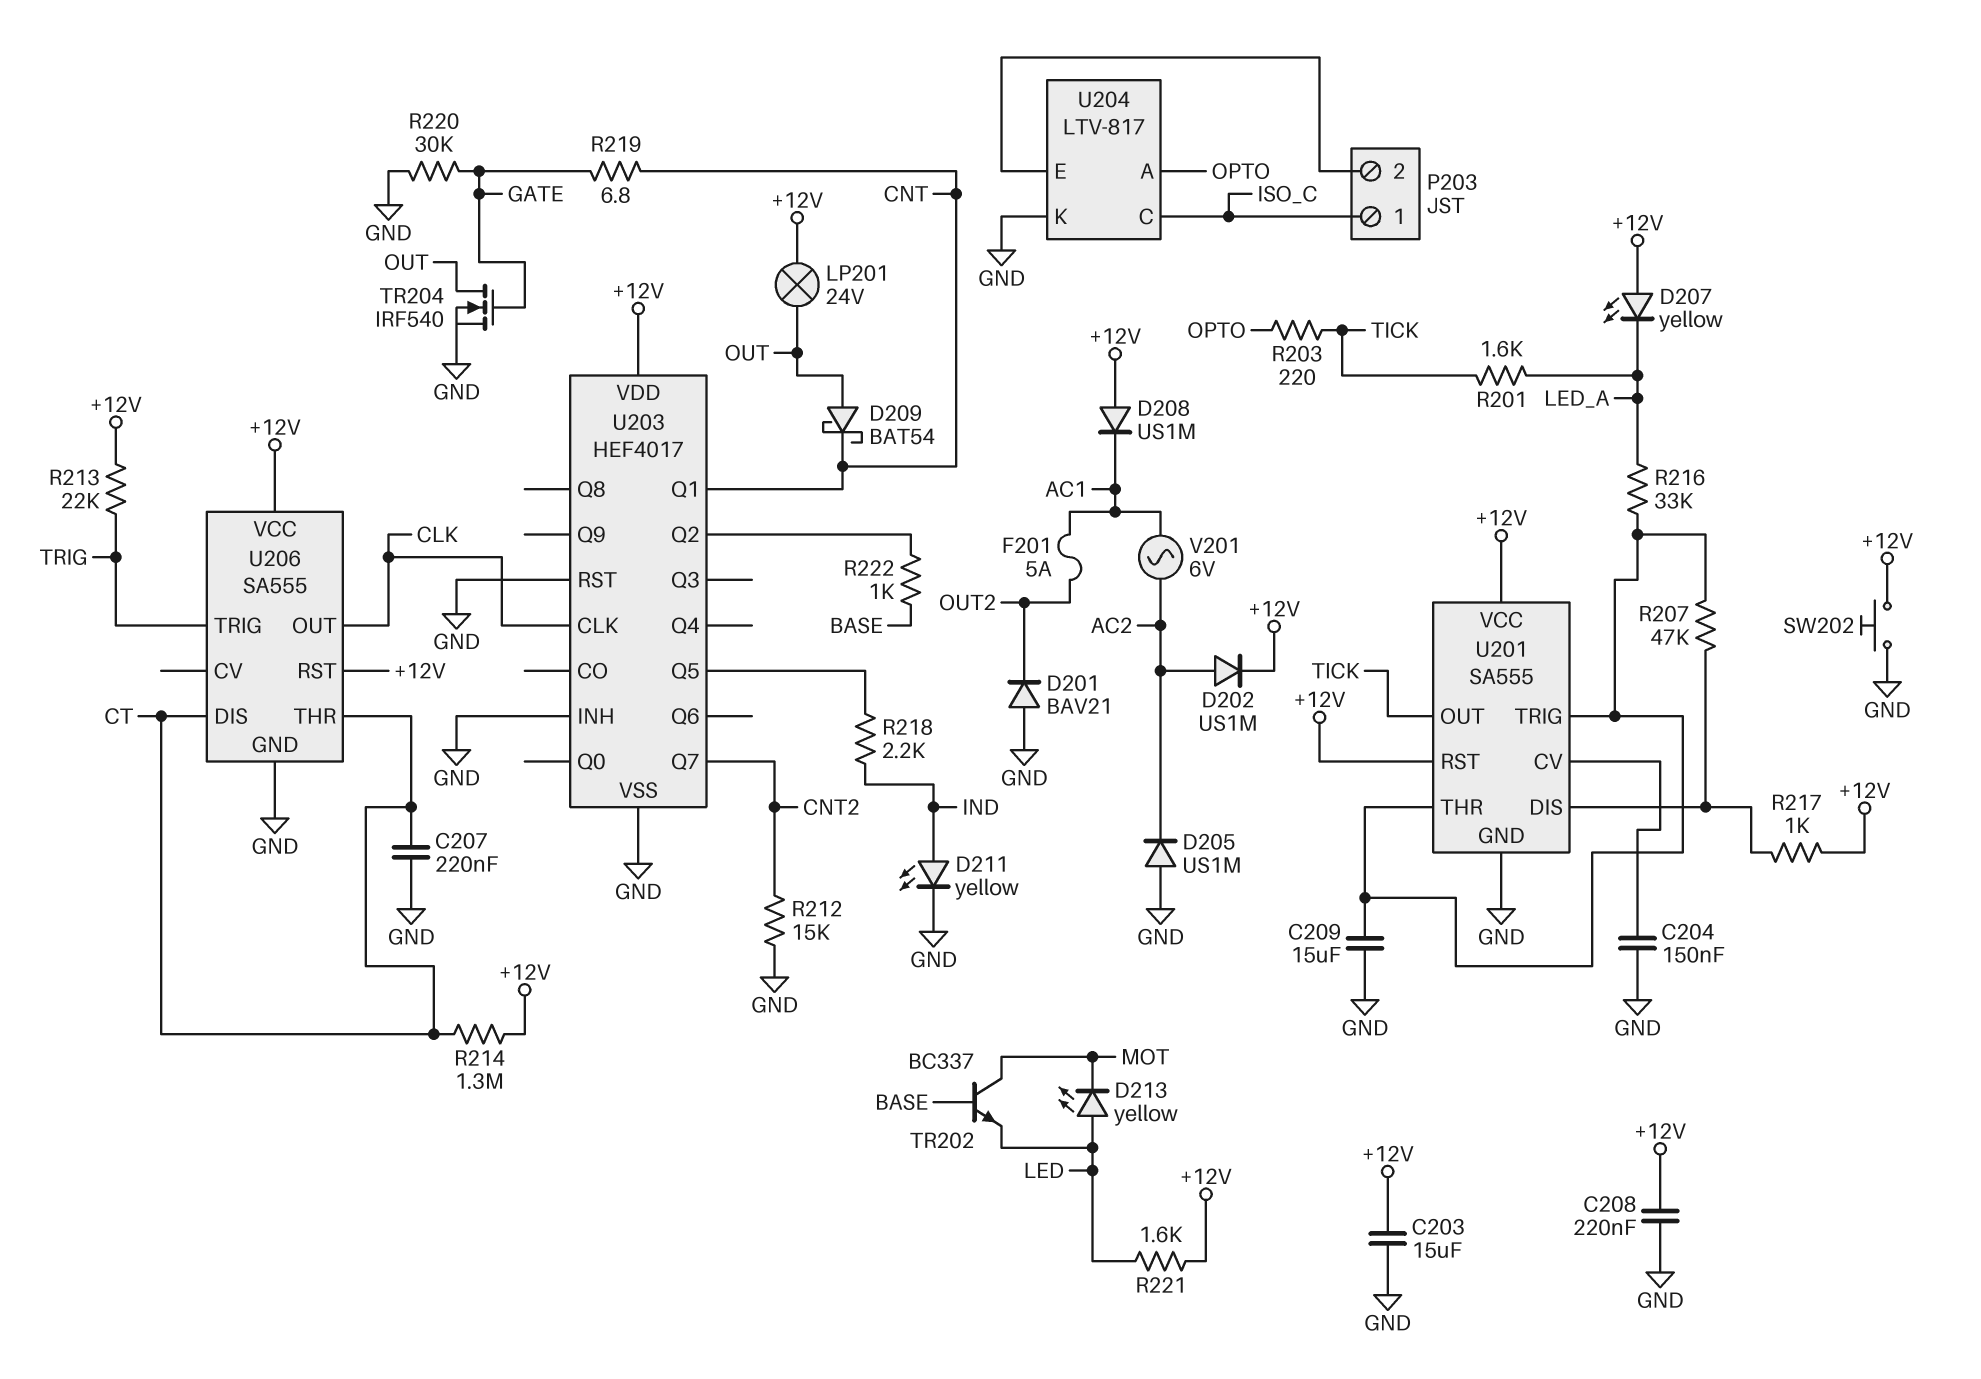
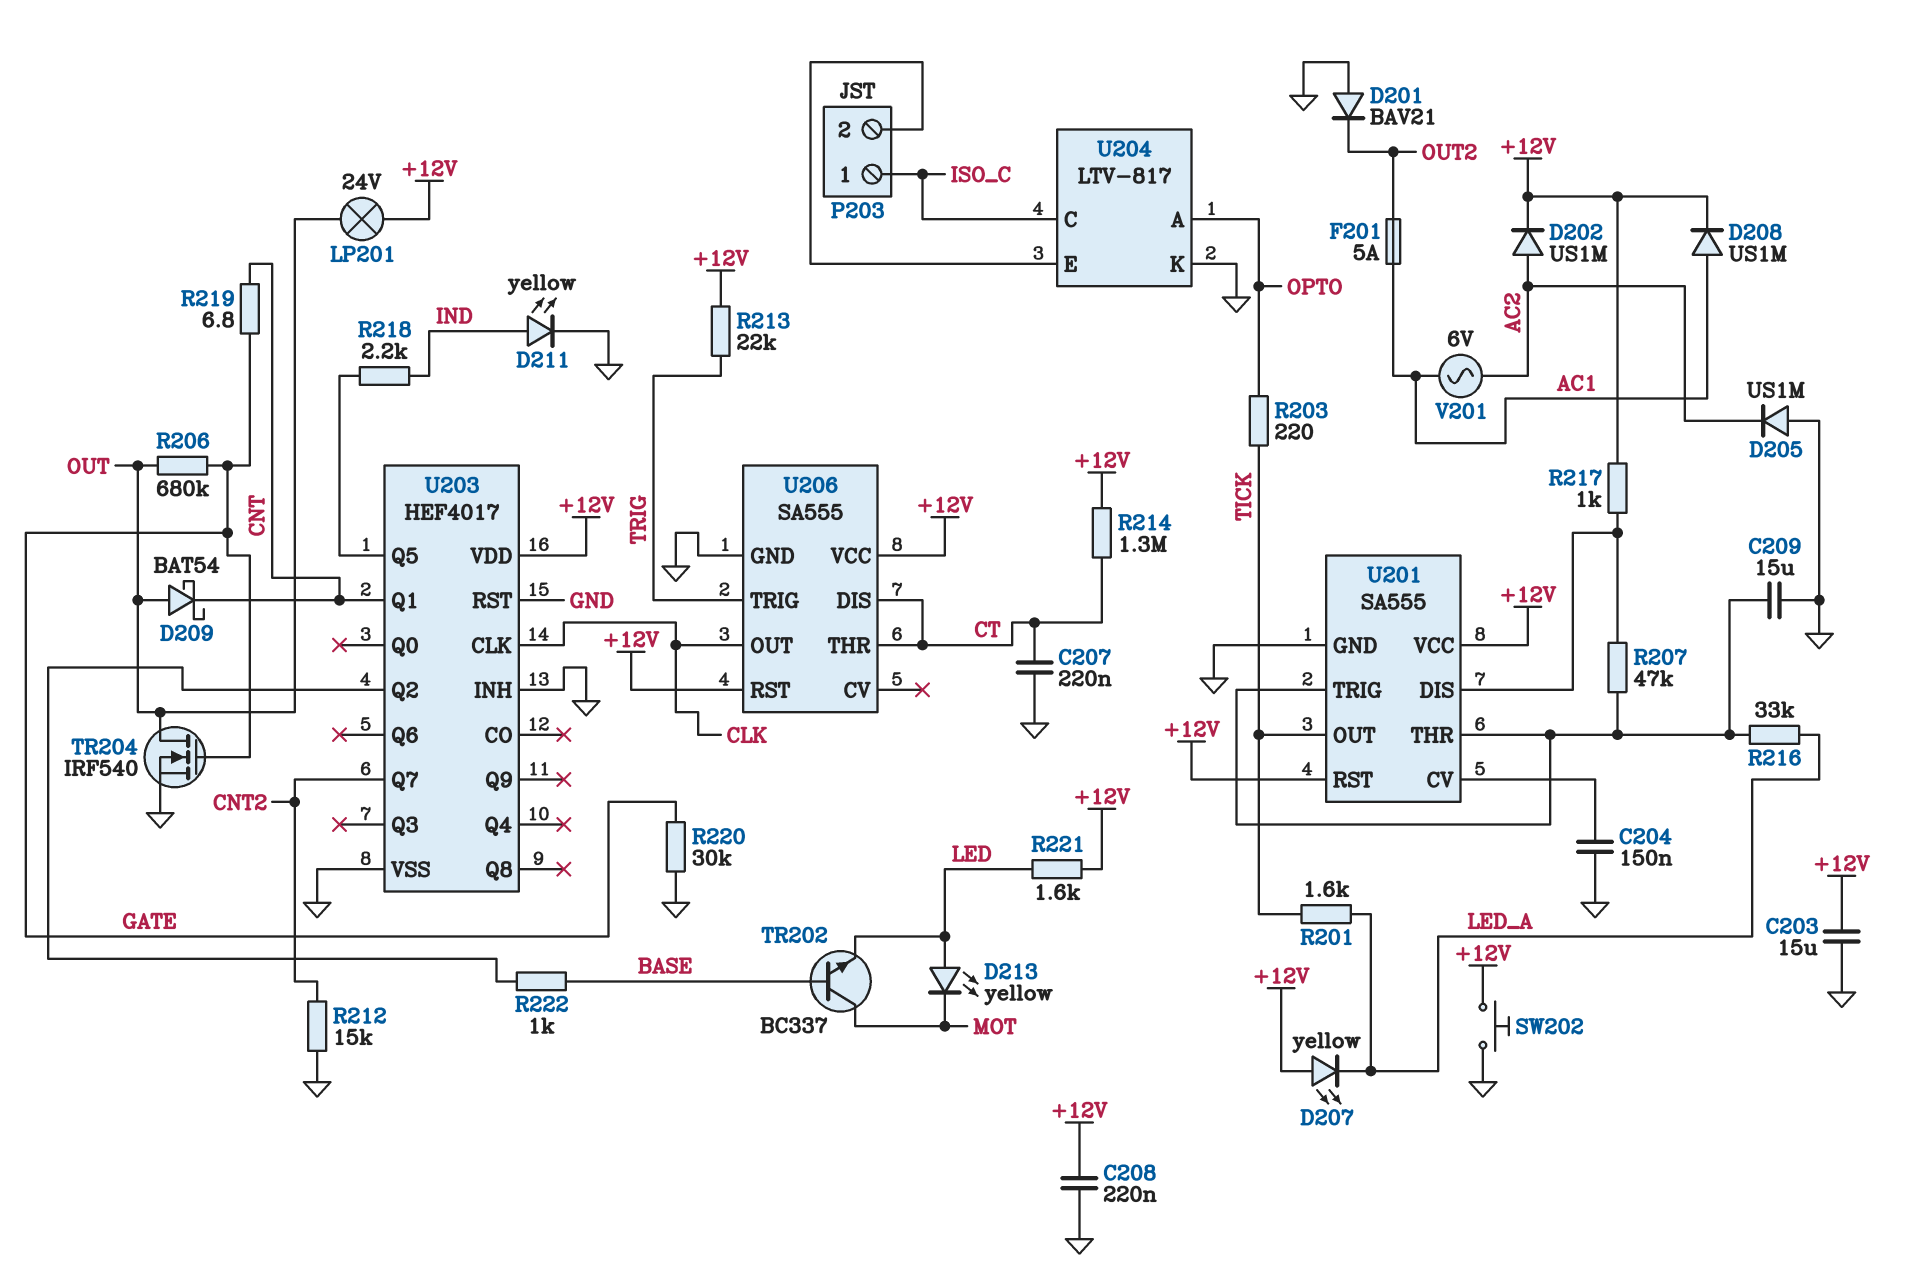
D208: diode US1M (A +12V, K AC1) -> diode US1M (A AC1, K +12V)
R206: none -> 680k (GATE, OUT)

